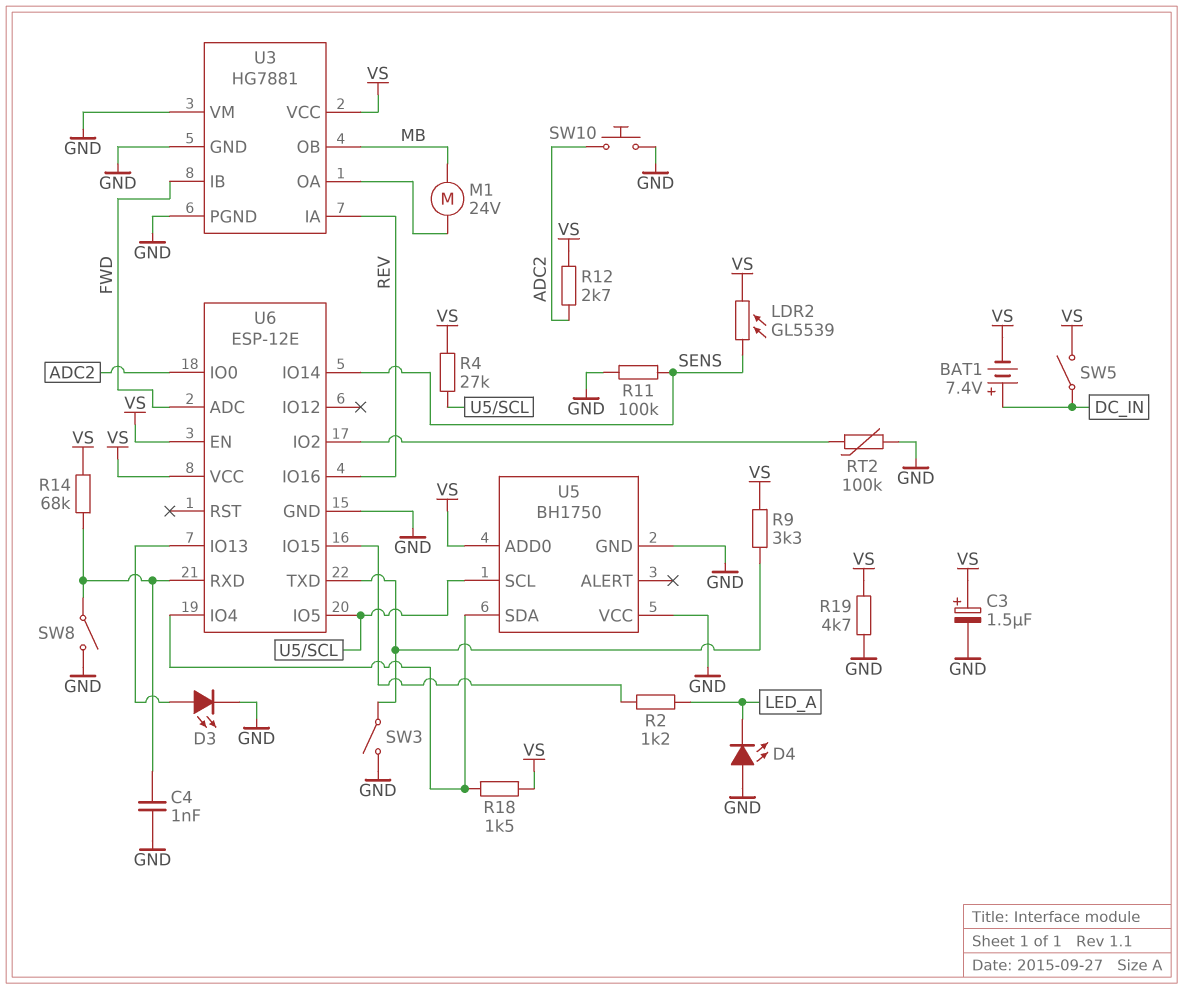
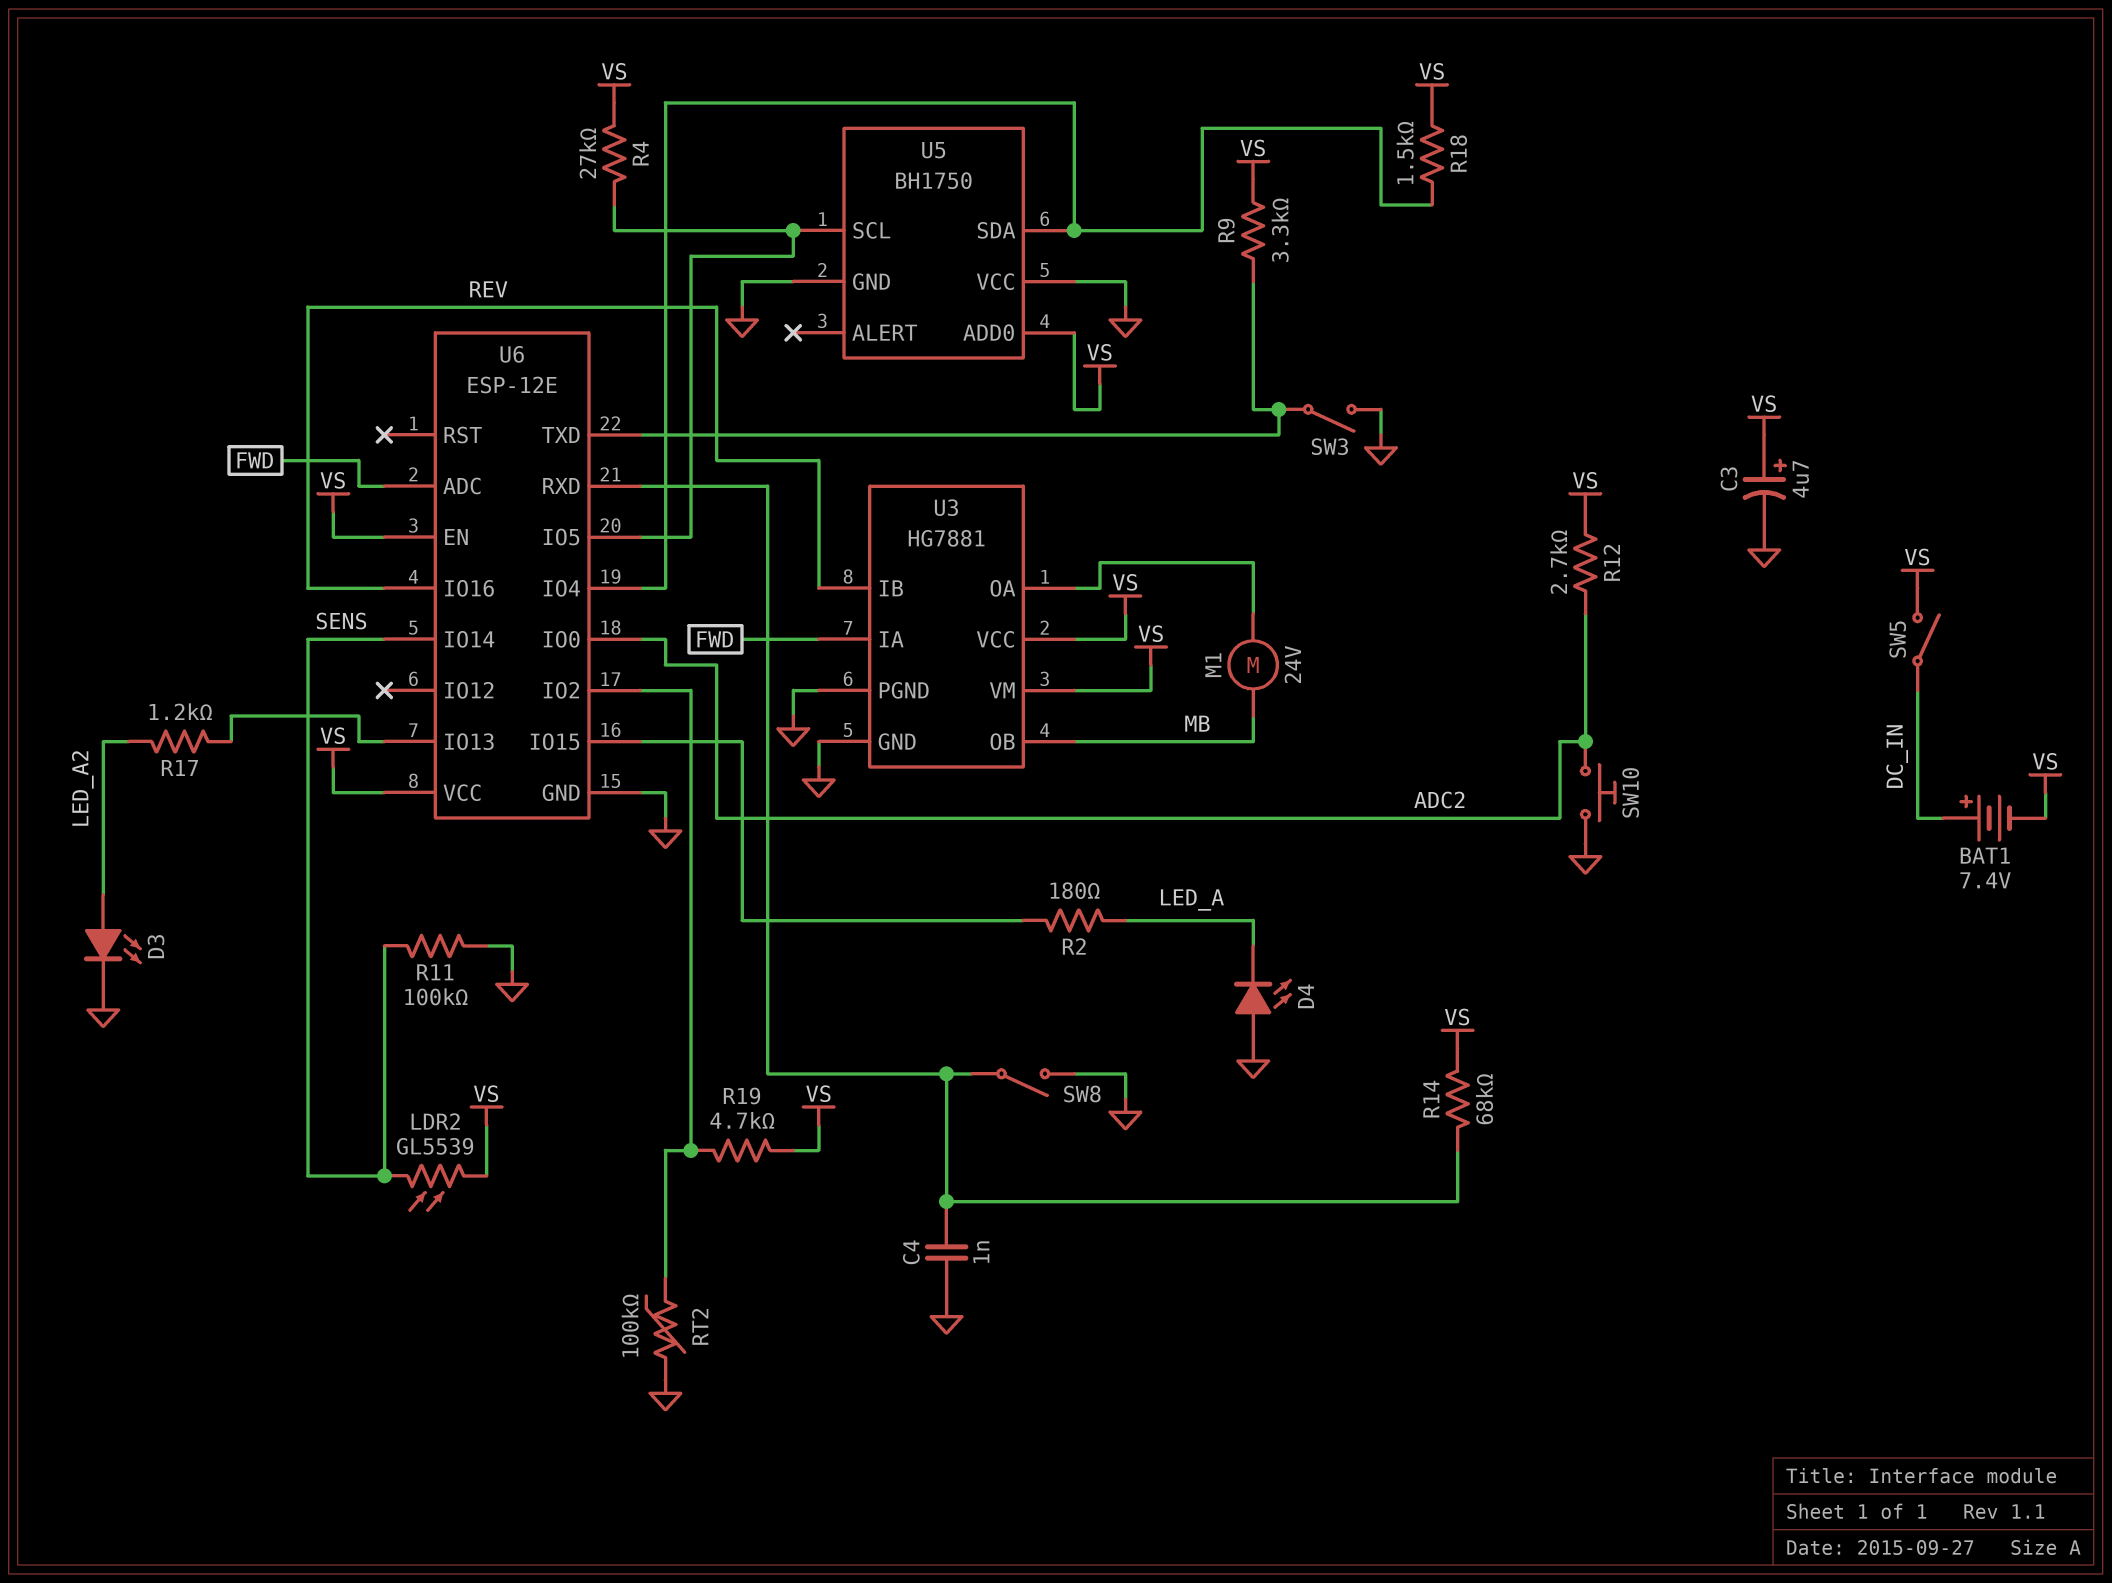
C3: 1.5uF (plus VS, minus GND) -> 4.7uF (plus VS, minus GND)
D3: LED (A U6/IO13, K GND) -> LED (A LED_A2, K GND)
R2: 1.2k (LED_A, U6/IO15) -> 180 (LED_A, U6/IO15)
R17: none -> 1.2k (LED_A2, U6/IO13)
R19: 4.7k (GND, VS) -> 4.7k (U6/IO2, VS)
U3 pin IA: REV -> FWD
U3 pin IB: FWD -> REV
U3 pin VM: GND -> VS

